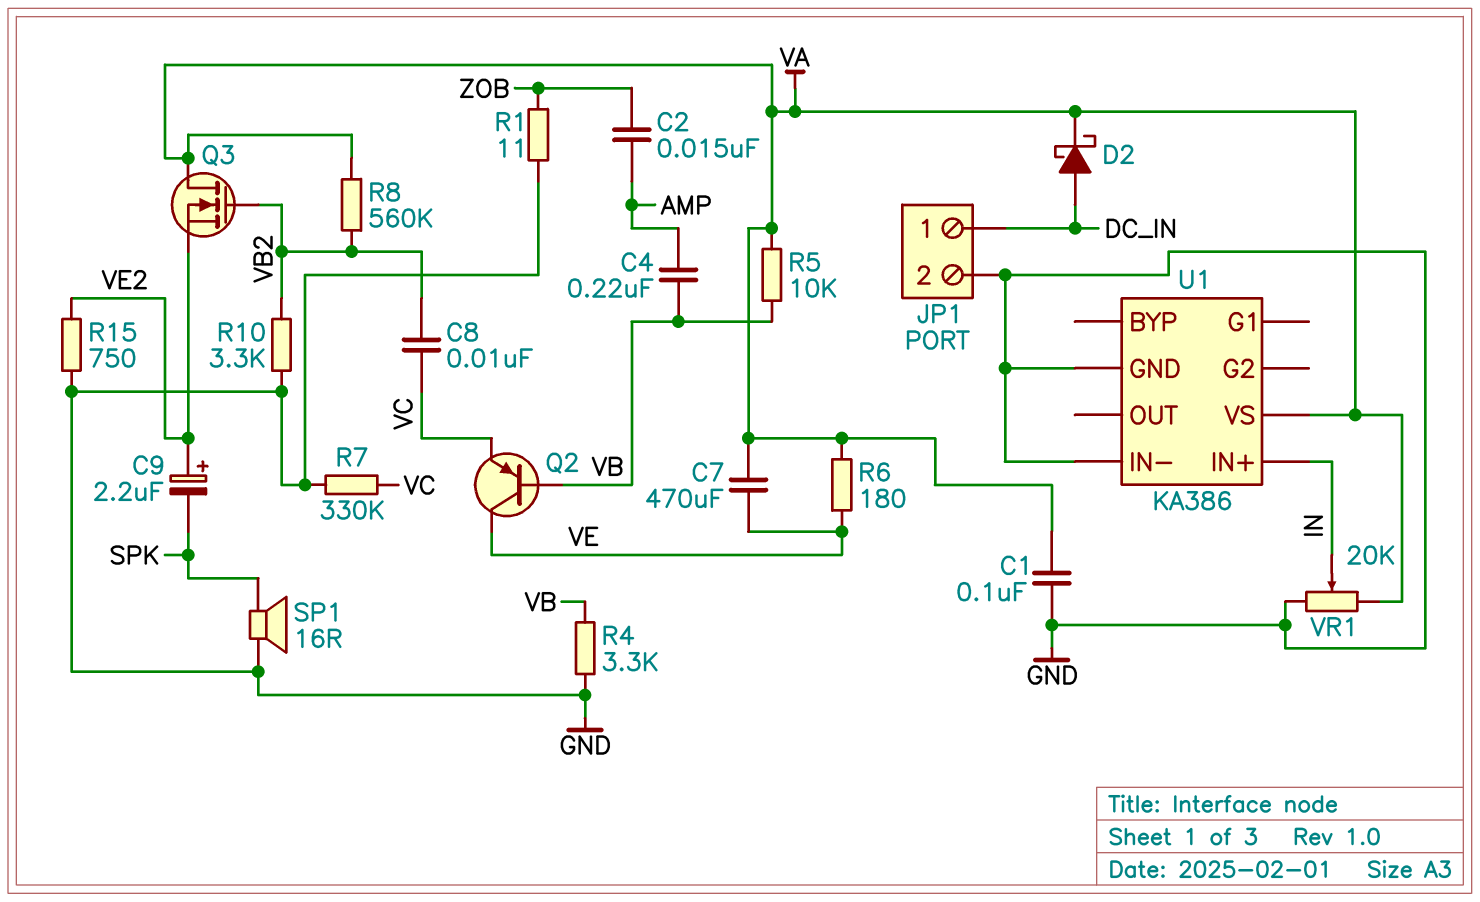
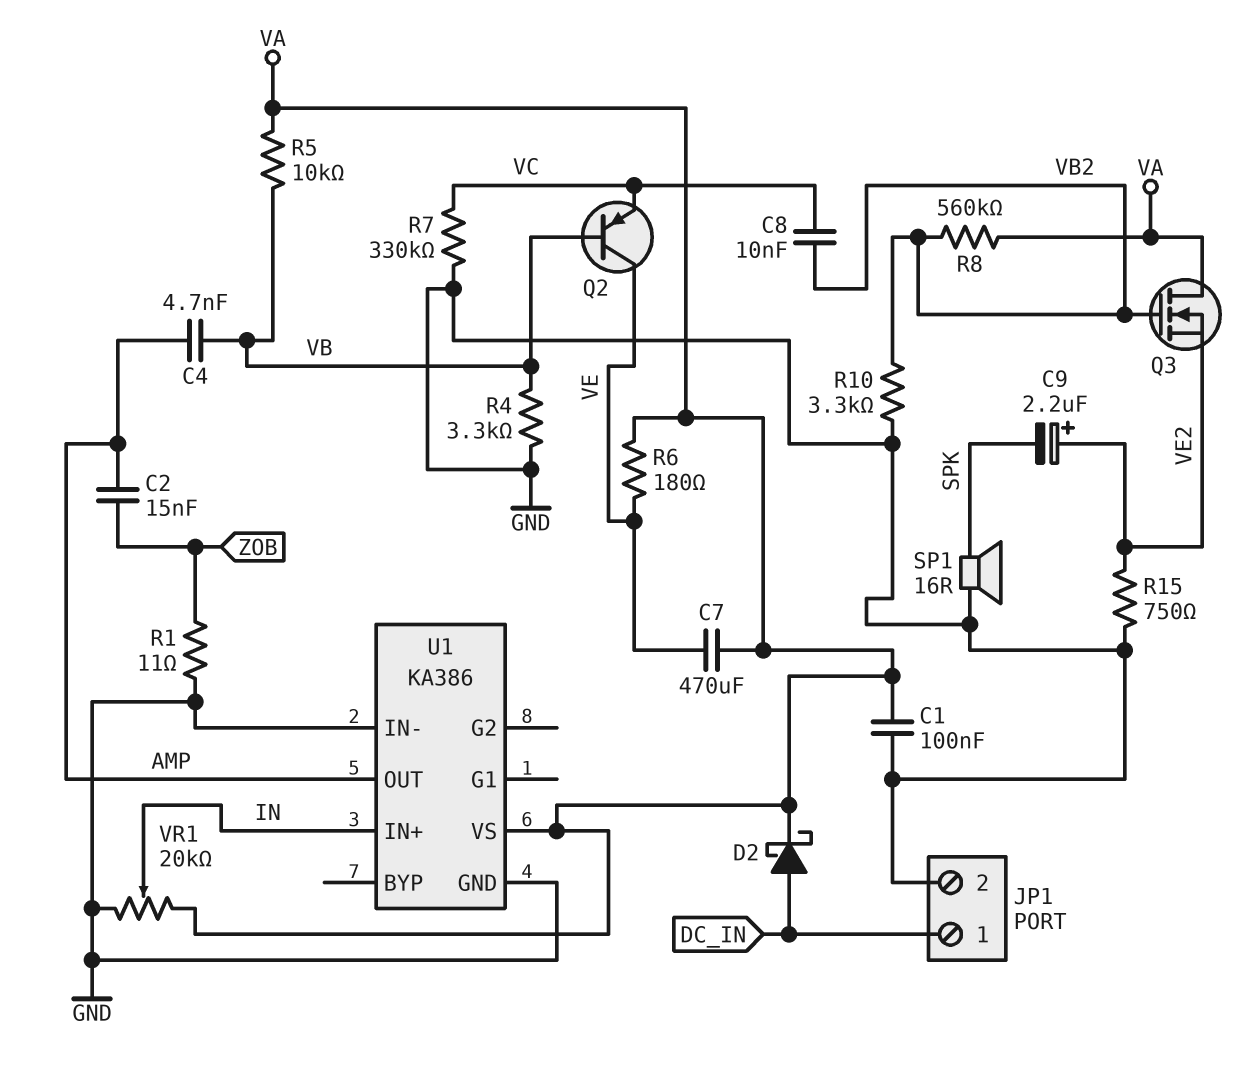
C4: 220nF (AMP, VB) -> 4.7nF (AMP, VB)
U1 pin OUT: none -> AMP

